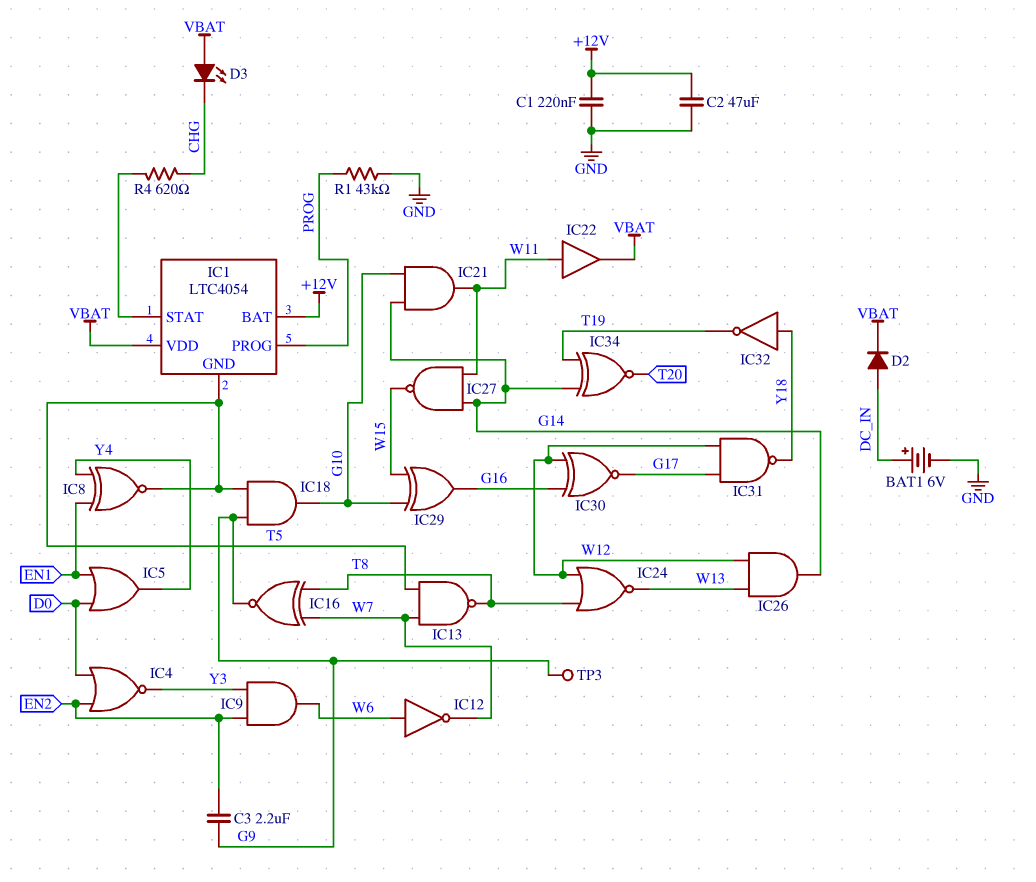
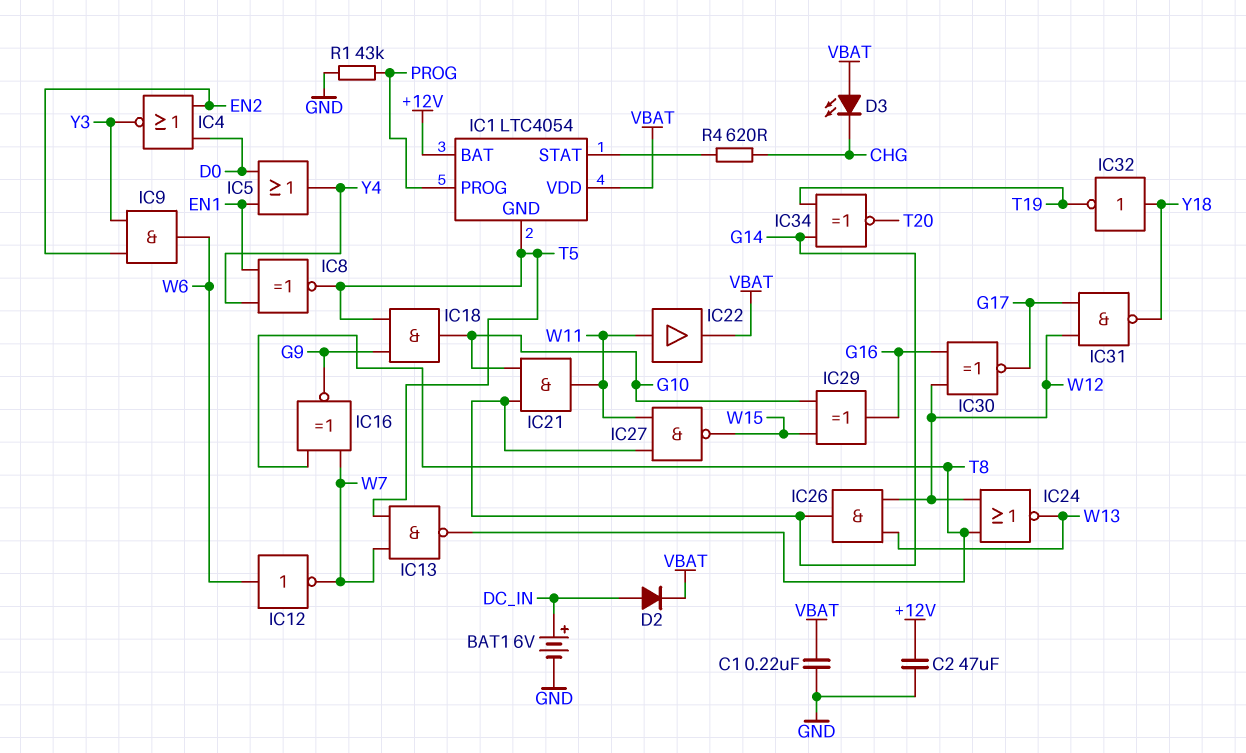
C1: 220nF (+12V, GND) -> 220nF (GND, VBAT)
C3: 2.2uF (EN2, G9) -> none
TP3: test point (G9) -> none

